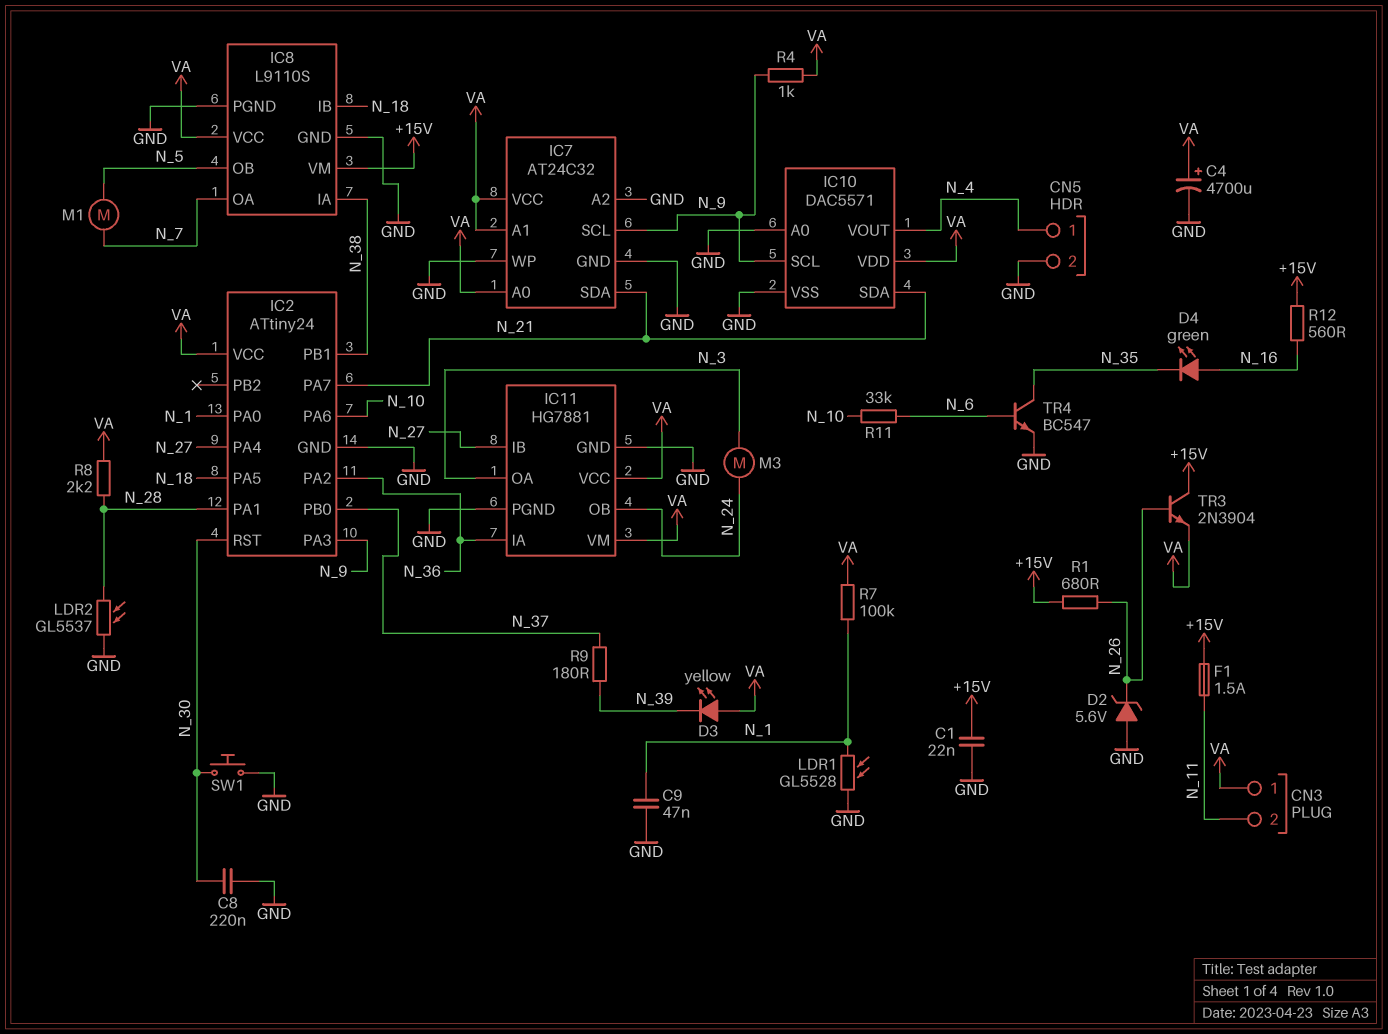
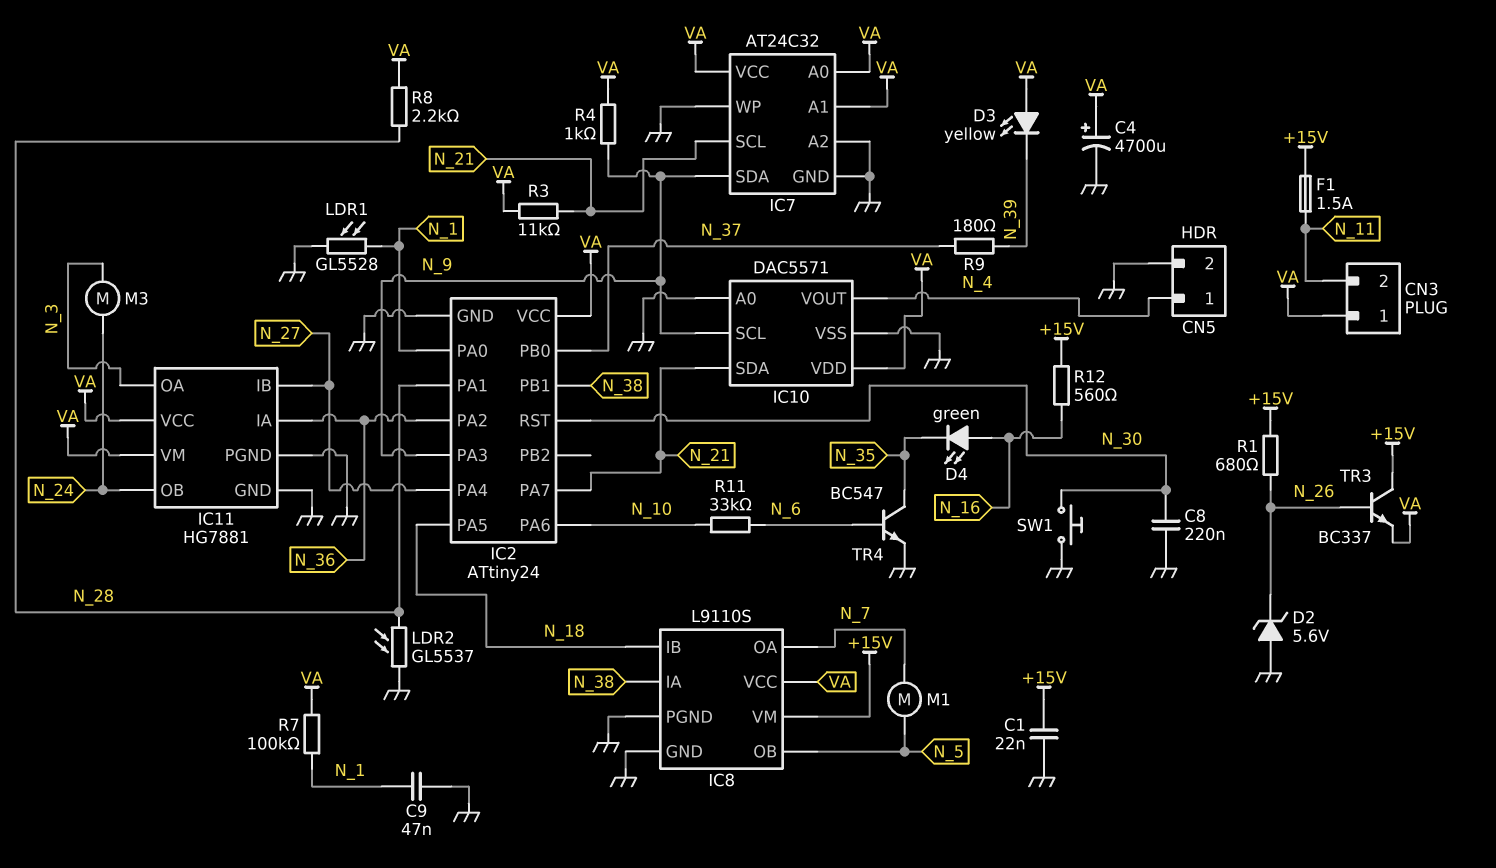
IC7 pin SCL: N_9 -> N_21
IC7 pin SDA: N_21 -> N_9
R3: none -> 11k (N_21, VA)
TR3: NPN 2N3904 (B N_26, C +15V, E VA) -> NPN BC337 (B N_26, C +15V, E VA)

